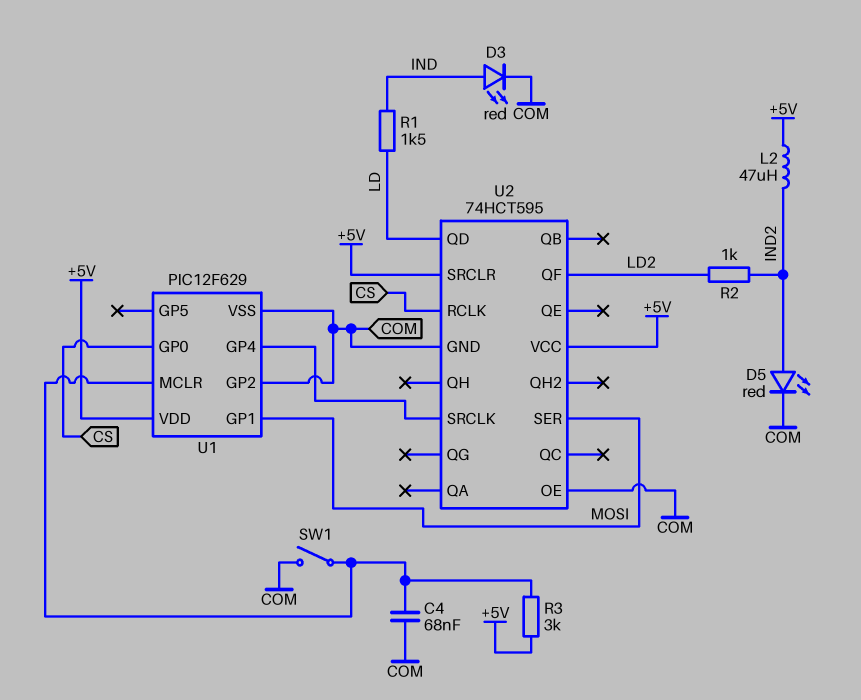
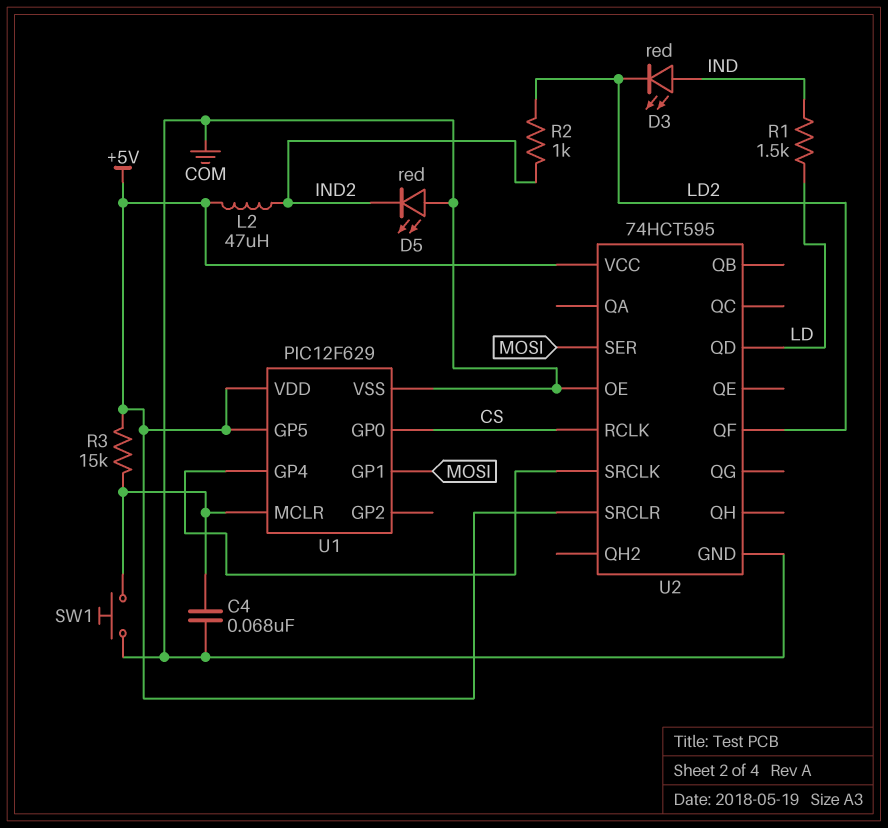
D3: LED red (A IND, K COM) -> LED red (A IND, K LD2)
D5: LED red (A IND2, K COM) -> LED red (A COM, K IND2)
R3: 3k (+5V, U1/MCLR) -> 15k (+5V, U1/MCLR)
SW1: switch (COM, U1/MCLR) -> button (COM, U1/MCLR)
U1 pin GP2: COM -> none
U1 pin GP5: none -> +5V

